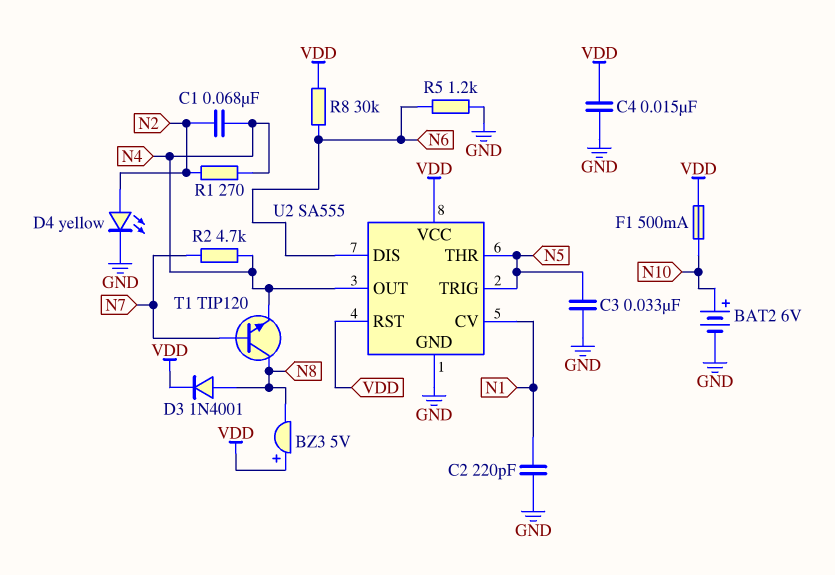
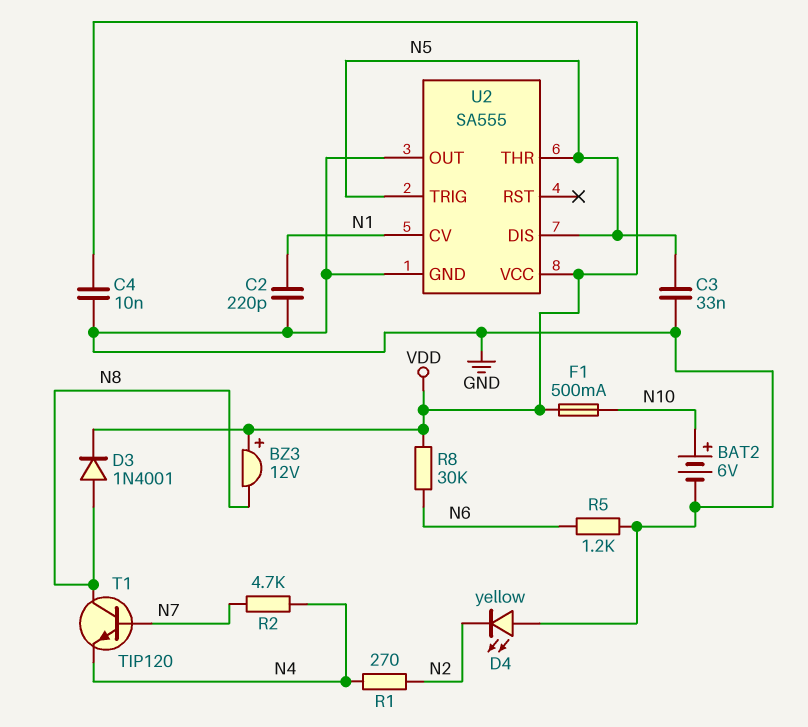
BZ3: buzzer 5V (plus VDD, minus N8) -> buzzer 12V (plus VDD, minus N8)
C1: 68nF (N2, N4) -> none
C4: 15nF (GND, VDD) -> 10nF (GND, VDD)
D4: LED yellow (A N2, K GND) -> LED yellow (A GND, K N2)
U2 pin DIS: N6 -> N5
U2 pin OUT: N4 -> GND
U2 pin RST: VDD -> none

